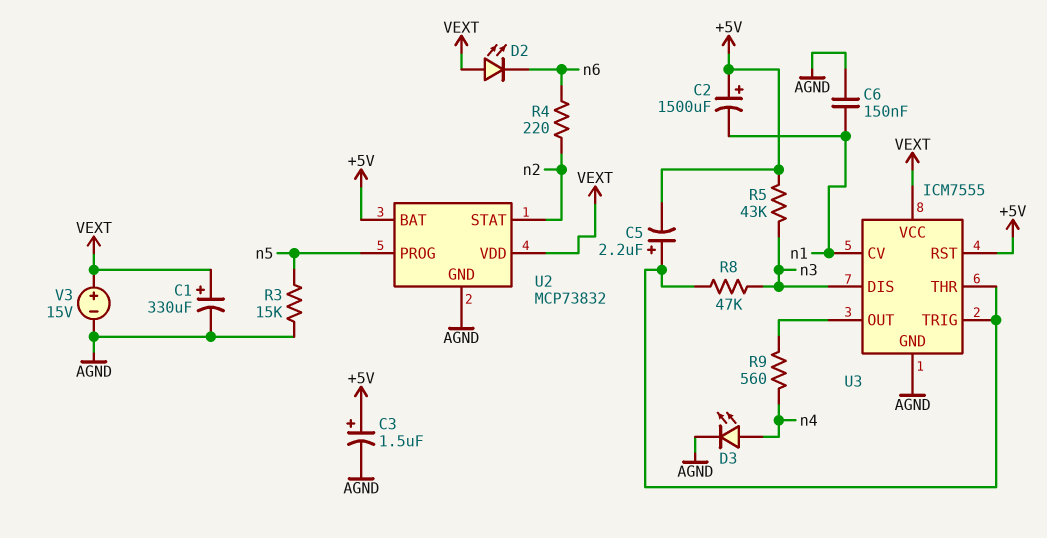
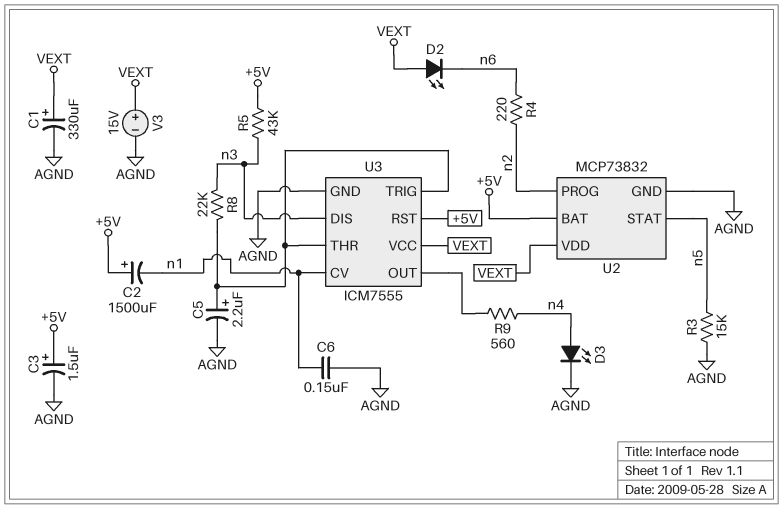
C5: 2.2uF (plus U3/THR, minus +5V) -> 2.2uF (plus U3/THR, minus AGND)
R8: 47k (U3/THR, n3) -> 22k (U3/THR, n3)
U2 pin PROG: n5 -> n2
U2 pin STAT: n2 -> n5

